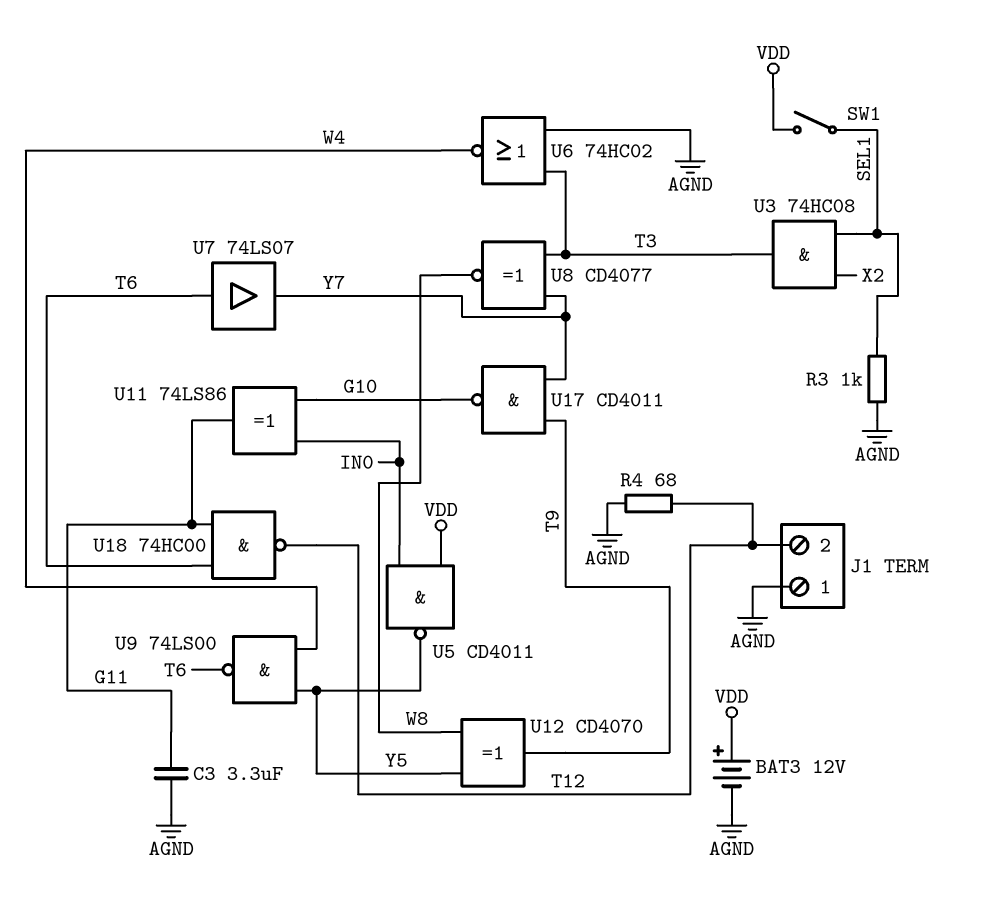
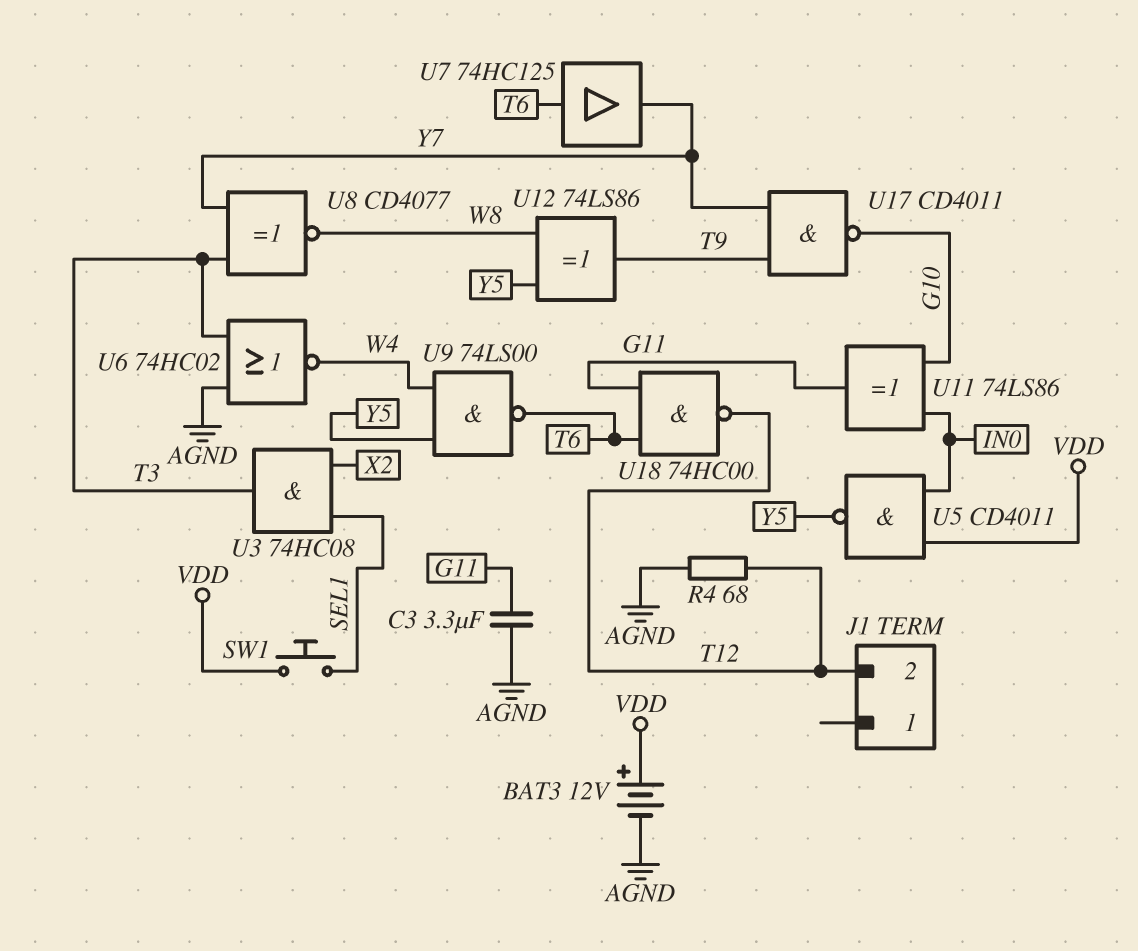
J1 pin 1: AGND -> none
R3: 1k (AGND, SEL1) -> none
SW1: switch (SEL1, VDD) -> button (SEL1, VDD)
U7: buffer 74LS07 (in T6, out Y7) -> buffer 74HC125 (in T6, out Y7)
U12: XOR CD4070 (in W8, in Y5, out T9) -> XOR 74LS86 (in W8, in Y5, out T9)

